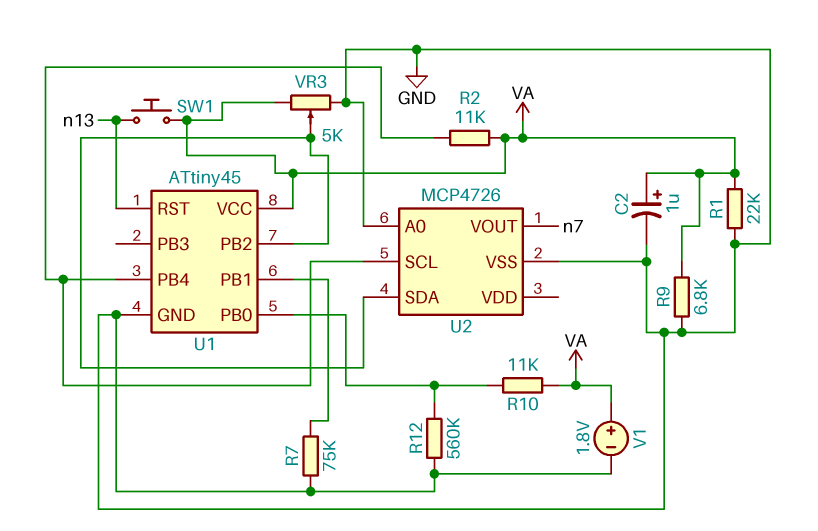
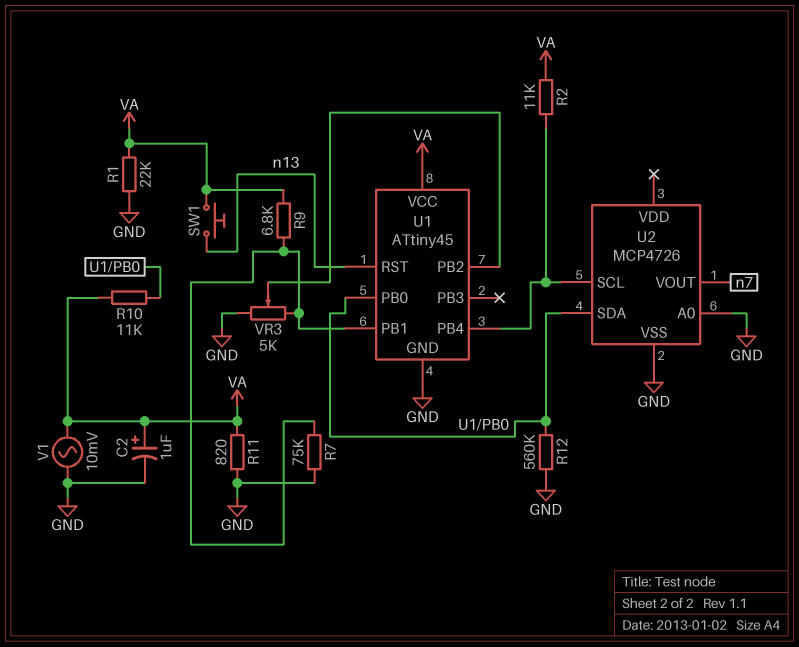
R9: 6.8k (GND, VA) -> 6.8k (U1/PB1, VA)
R11: none -> 820 (GND, VA)
U2 pin SDA: U1/PB2 -> U1/PB0
V1: 1.8V (plus VA, minus GND) -> AC 10mV (GND, VA)
VR3: 5k (GND, VA, wiper U1/PB2) -> 5k (GND, U1/PB1, wiper U1/PB2)

